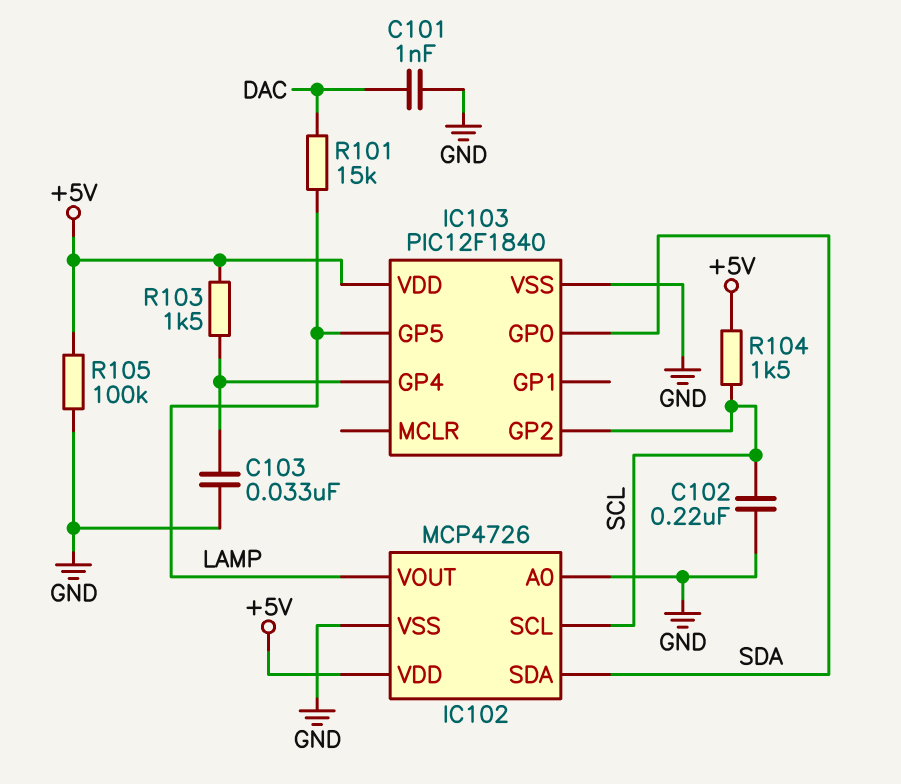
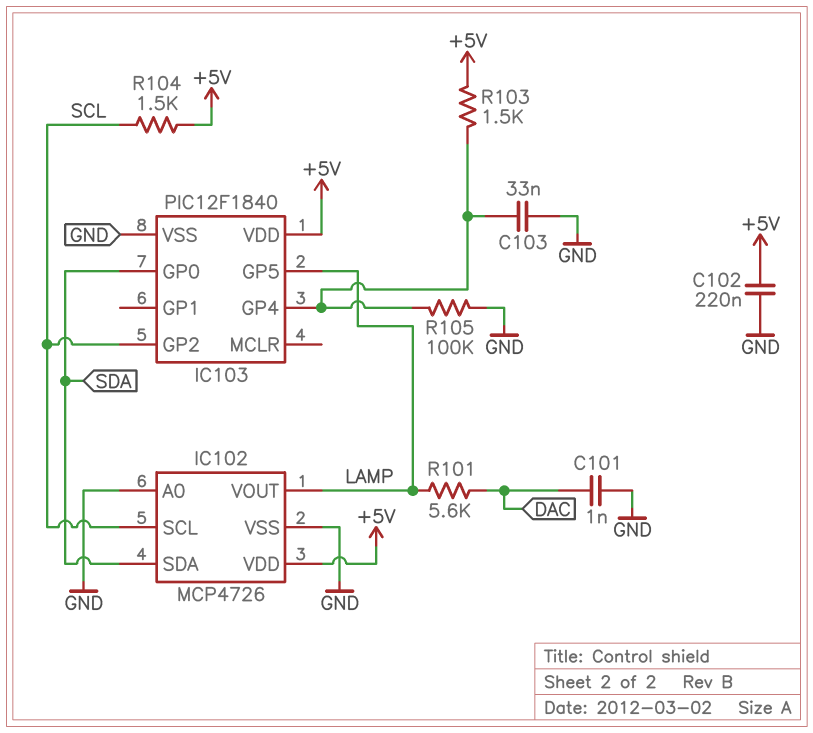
C102: 220nF (GND, SCL) -> 220nF (+5V, GND)
R101: 15k (DAC, LAMP) -> 5.6k (DAC, LAMP)
R105: 100k (+5V, GND) -> 100k (GND, IC103/GP4)

